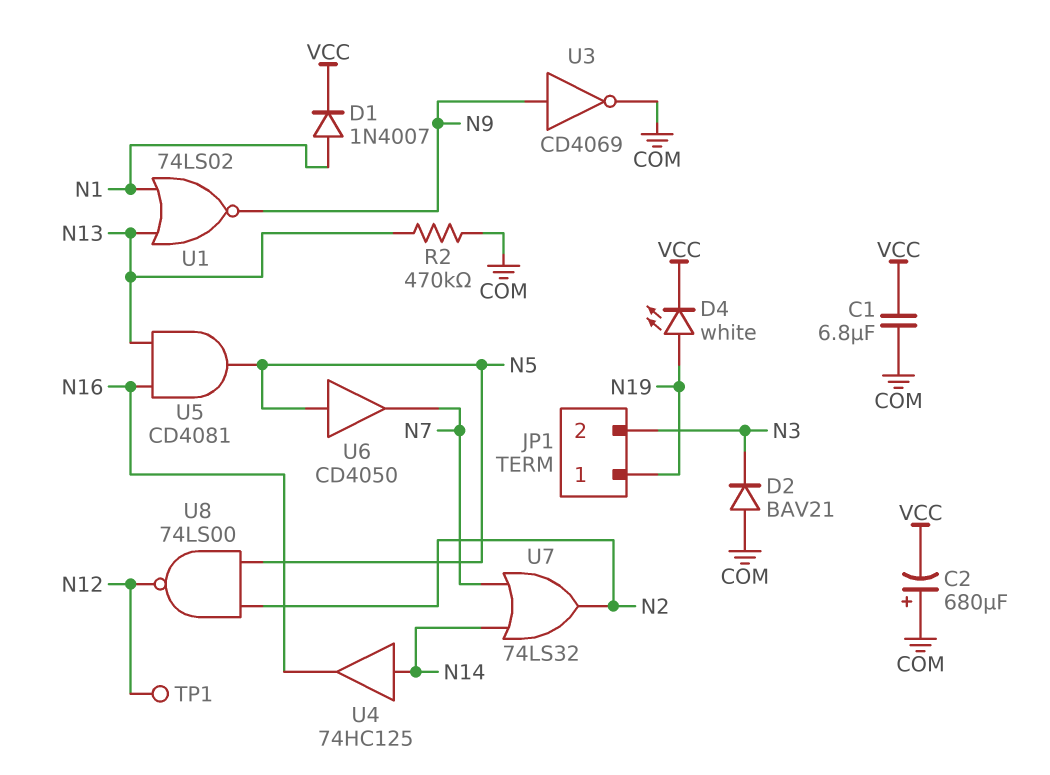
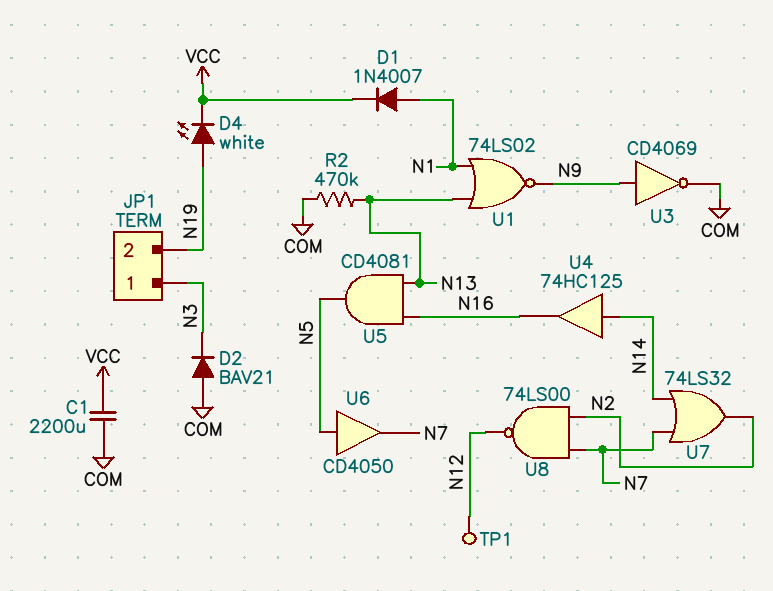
C1: 6.8uF (COM, VCC) -> 2200uF (COM, VCC)
C2: 680uF (plus COM, minus VCC) -> none
JP1 pin 1: N19 -> N3
JP1 pin 2: N3 -> N19
U8: NAND 74LS00 (in N2, in N5, out N12) -> NAND 74LS00 (in N2, in N7, out N12)

